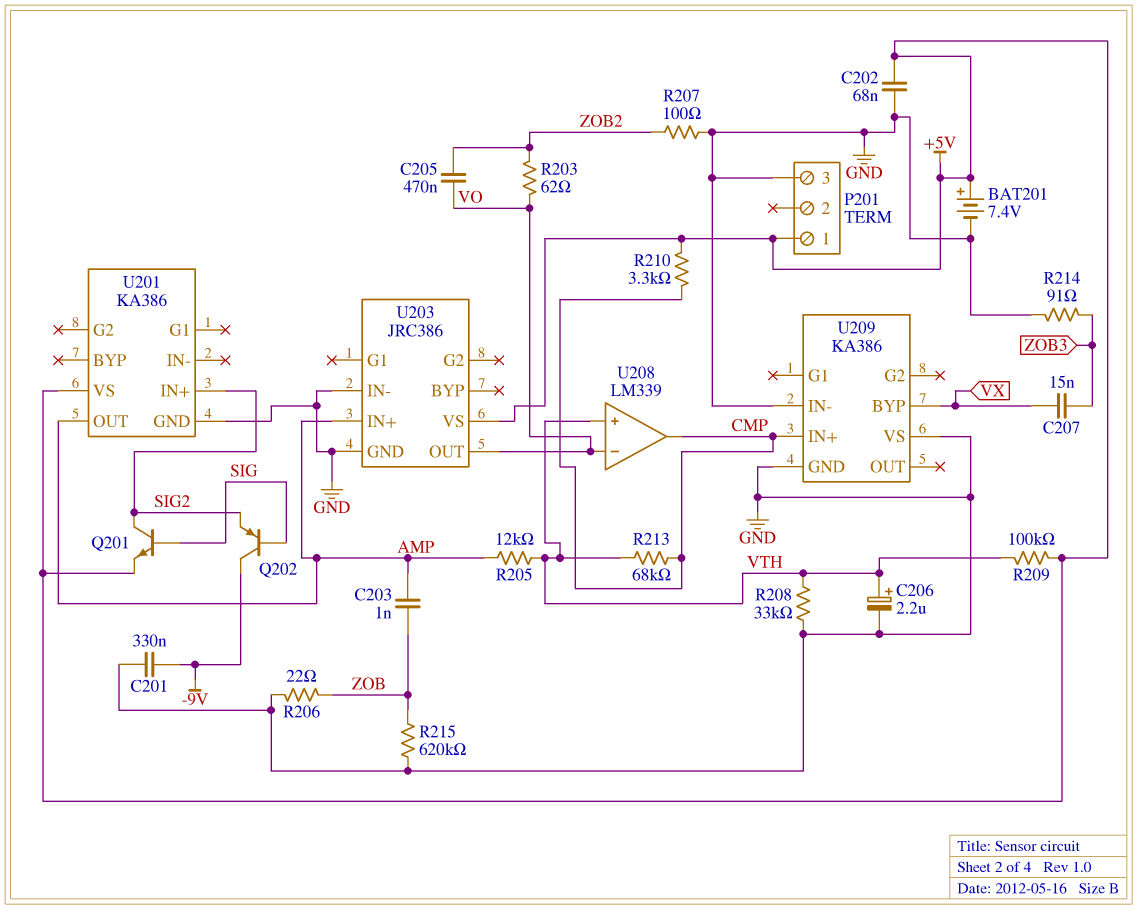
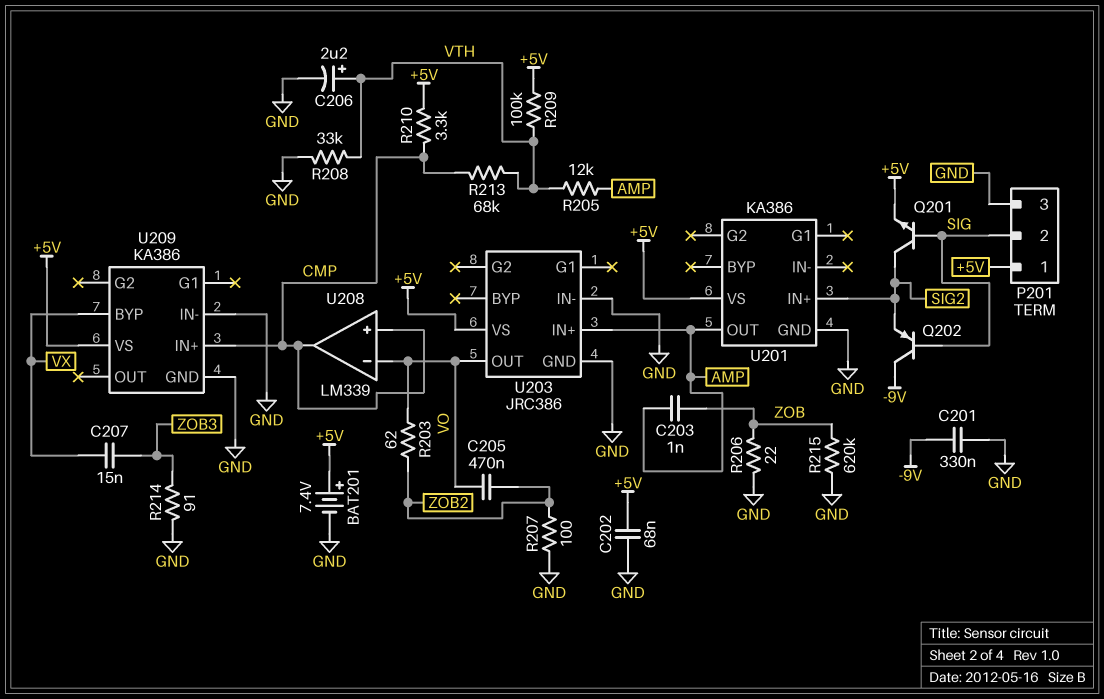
P201 pin 2: none -> SIG
U208 pin in+: VTH -> CMP
U209 pin VS: GND -> +5V

